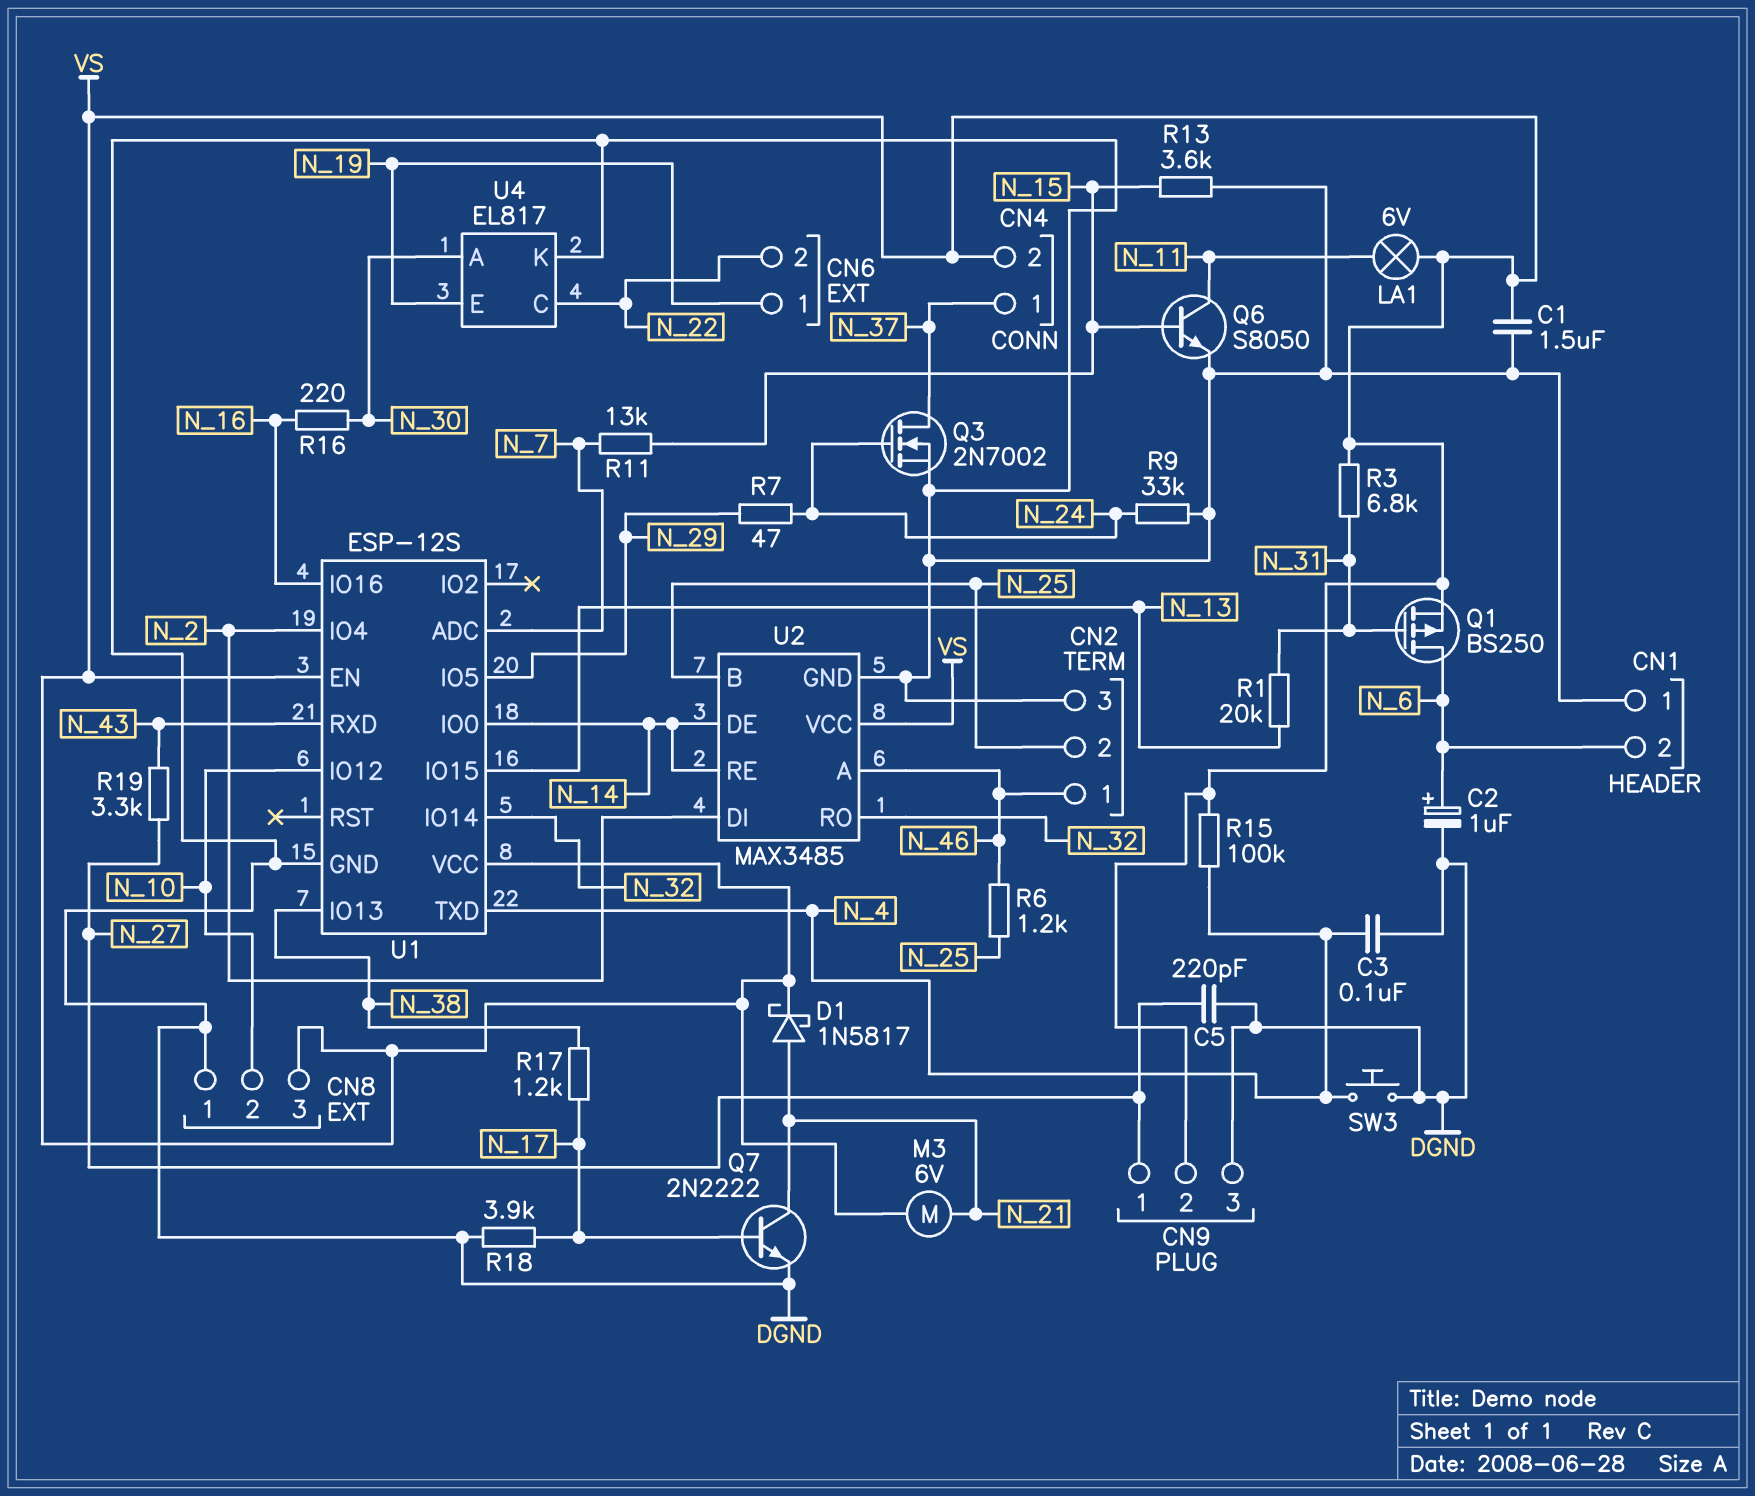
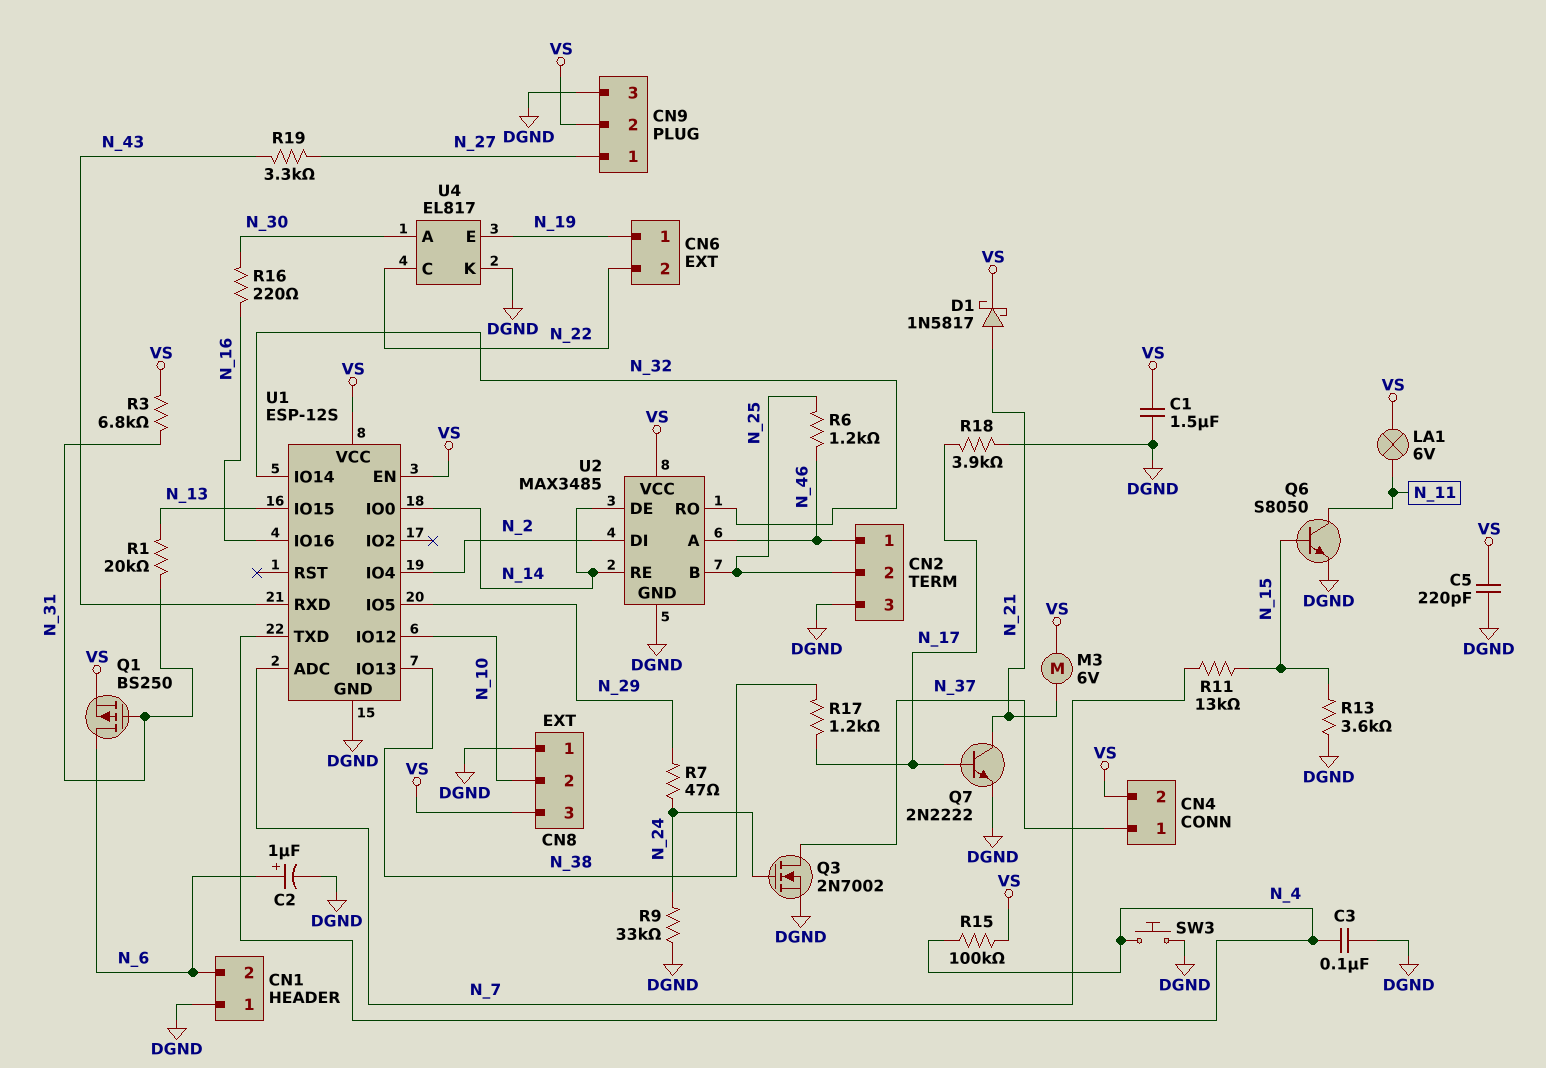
C5: 220pF (DGND, N_27) -> 220pF (DGND, VS)

